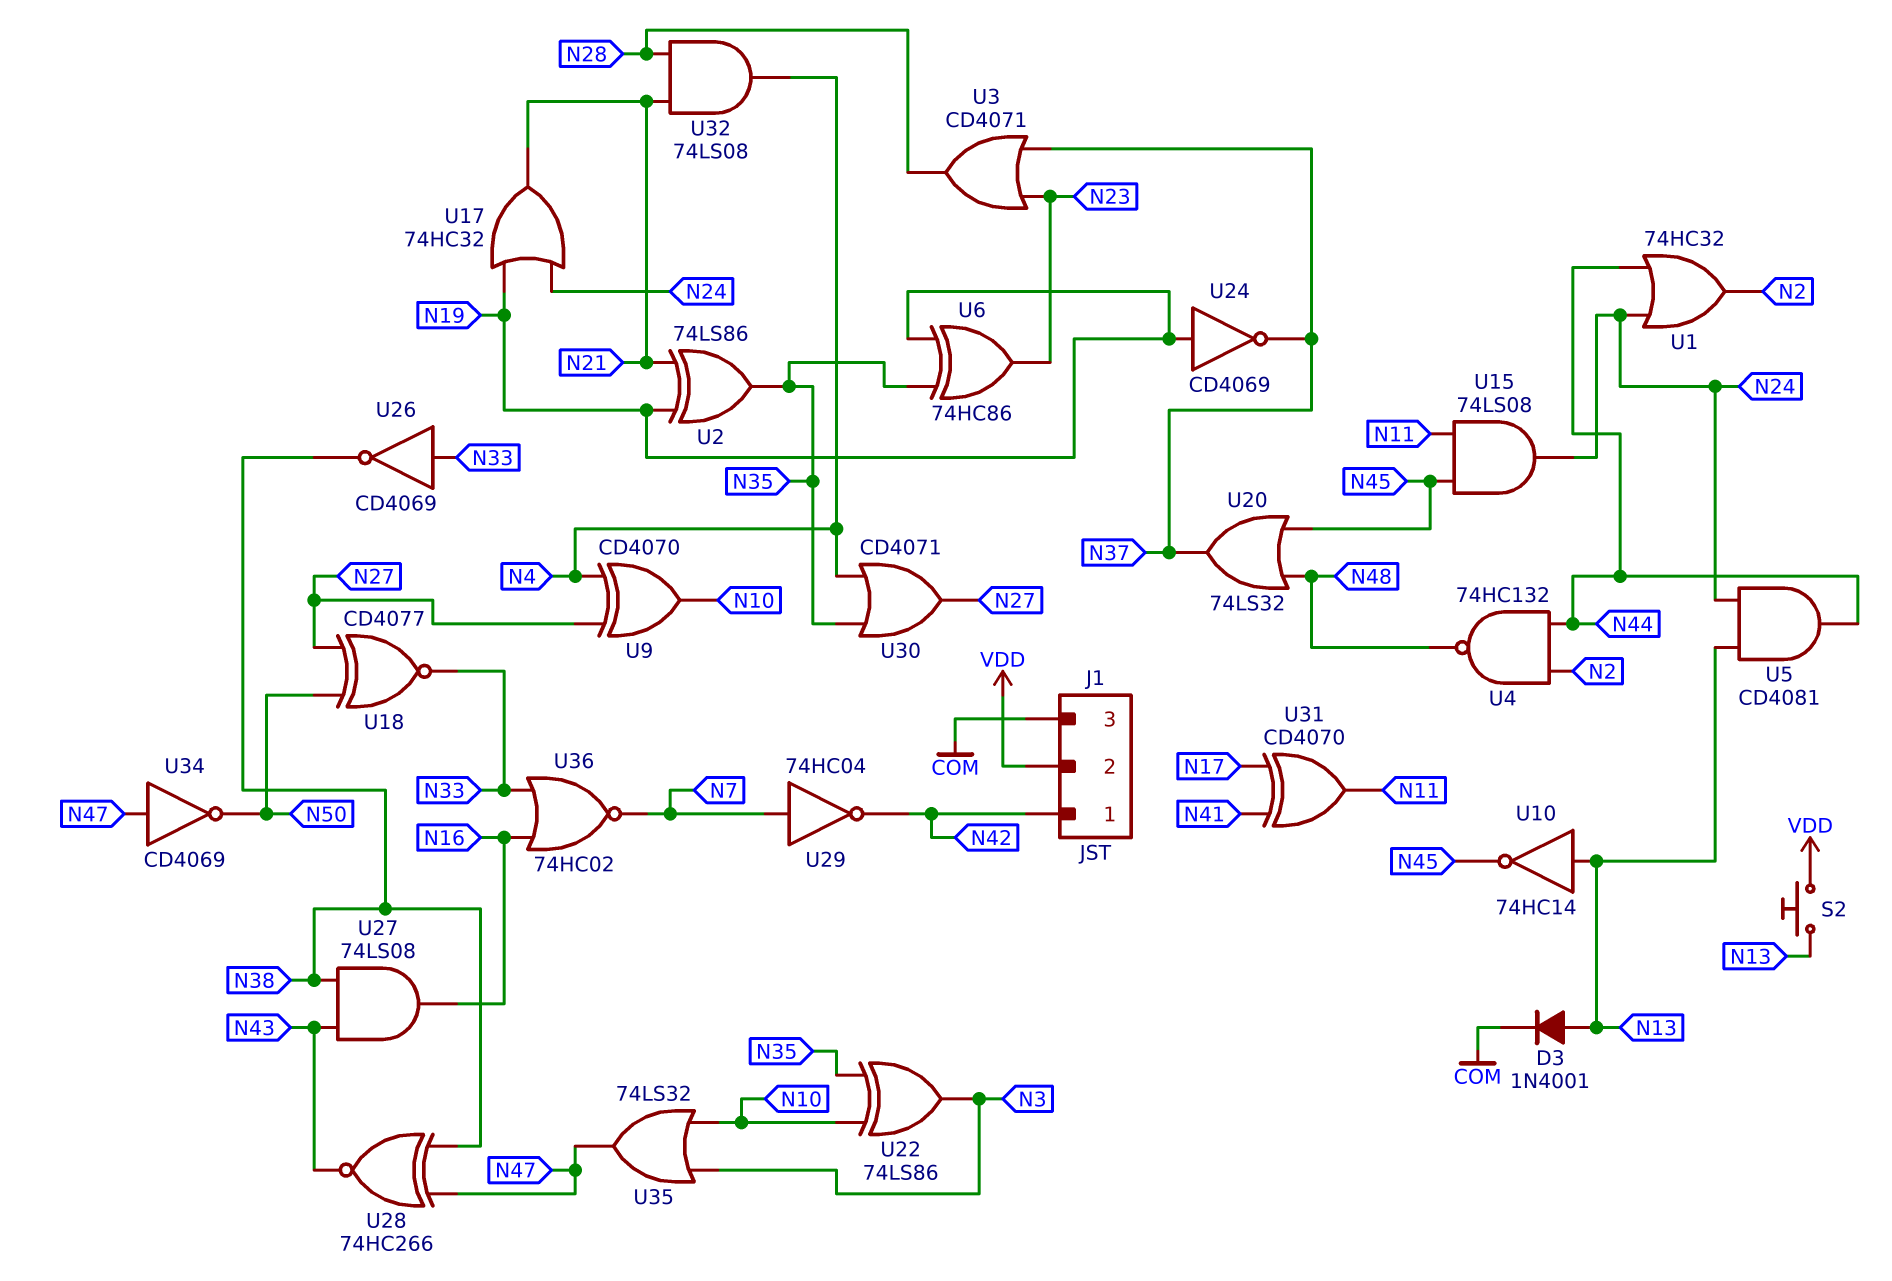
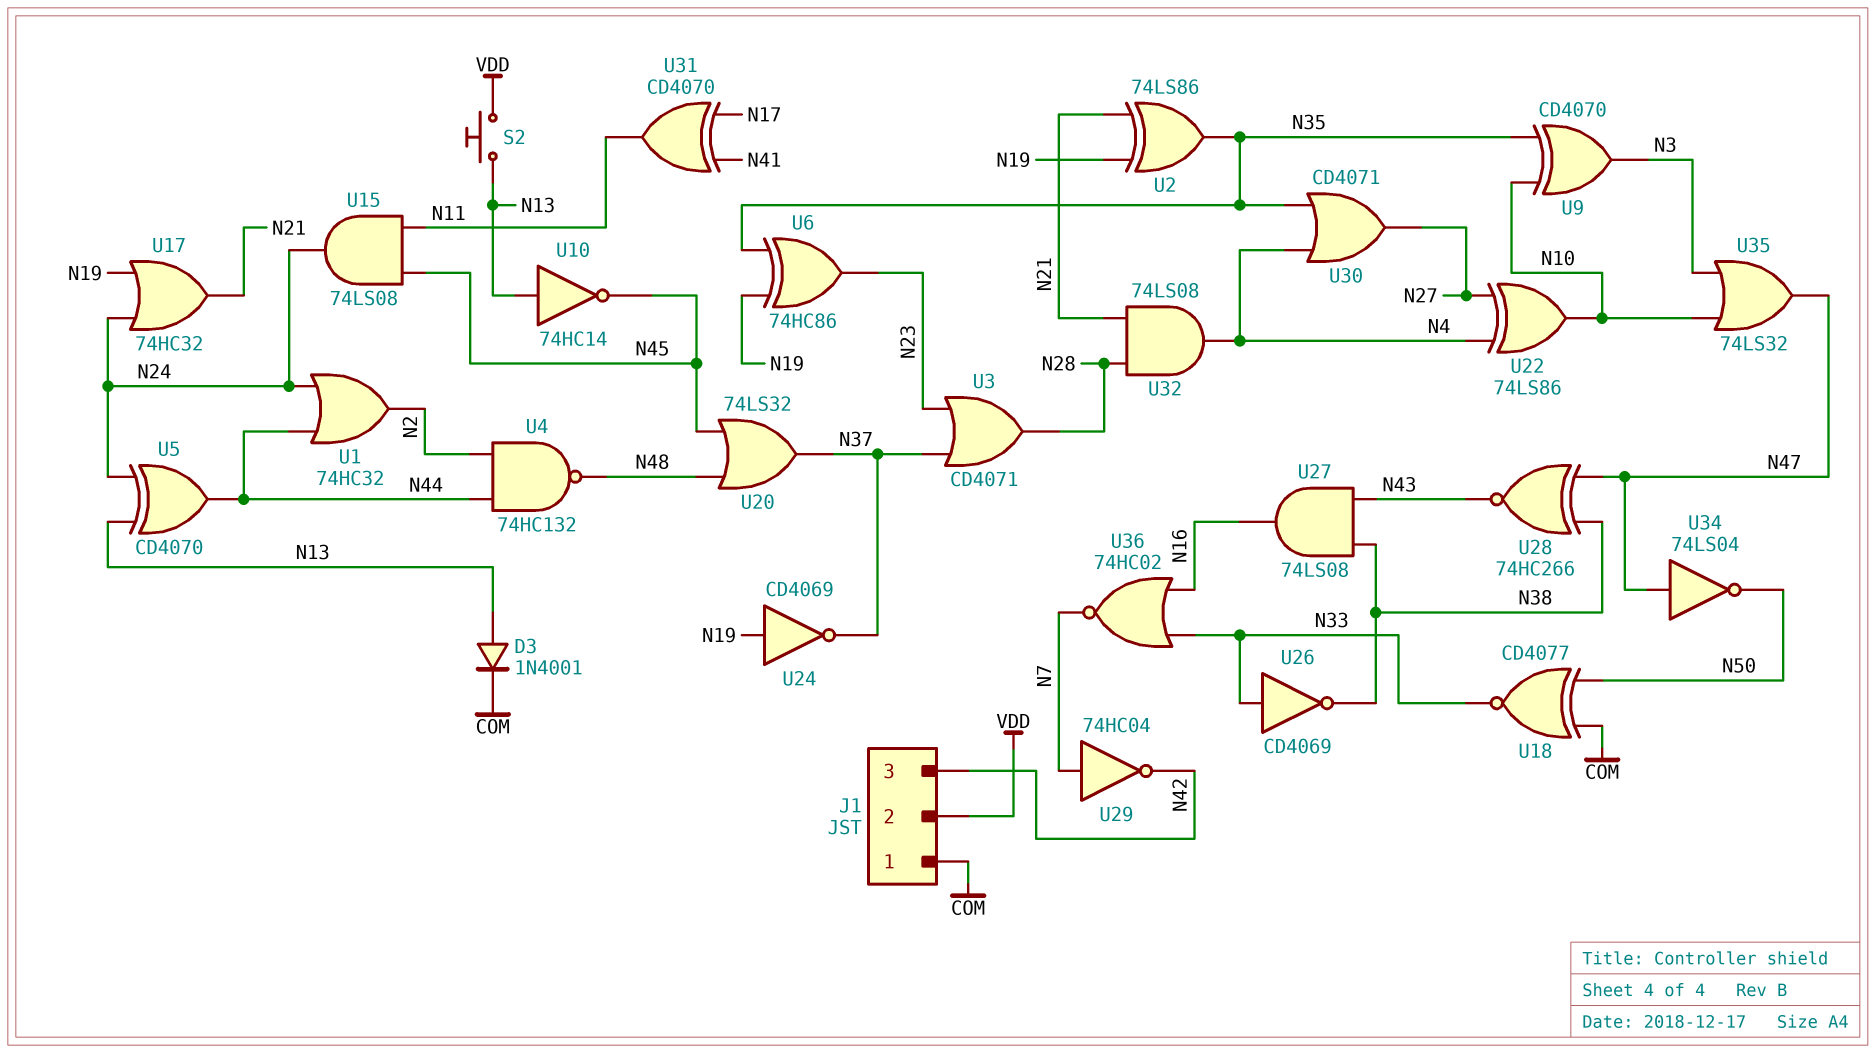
J1 pin 1: N42 -> COM
J1 pin 3: COM -> N42
U5: AND CD4081 (in N13, in N24, out N44) -> XOR CD4070 (in N13, in N24, out N44)
U9: XOR CD4070 (in N4, in N27, out N10) -> XOR CD4070 (in N10, in N35, out N3)
U18: XNOR CD4077 (in N27, in N50, out N33) -> XNOR CD4077 (in COM, in N50, out N33)
U22: XOR 74LS86 (in N10, in N35, out N3) -> XOR 74LS86 (in N4, in N27, out N10)
U34: NOT CD4069 (in N47, out N50) -> NOT 74LS04 (in N47, out N50)

